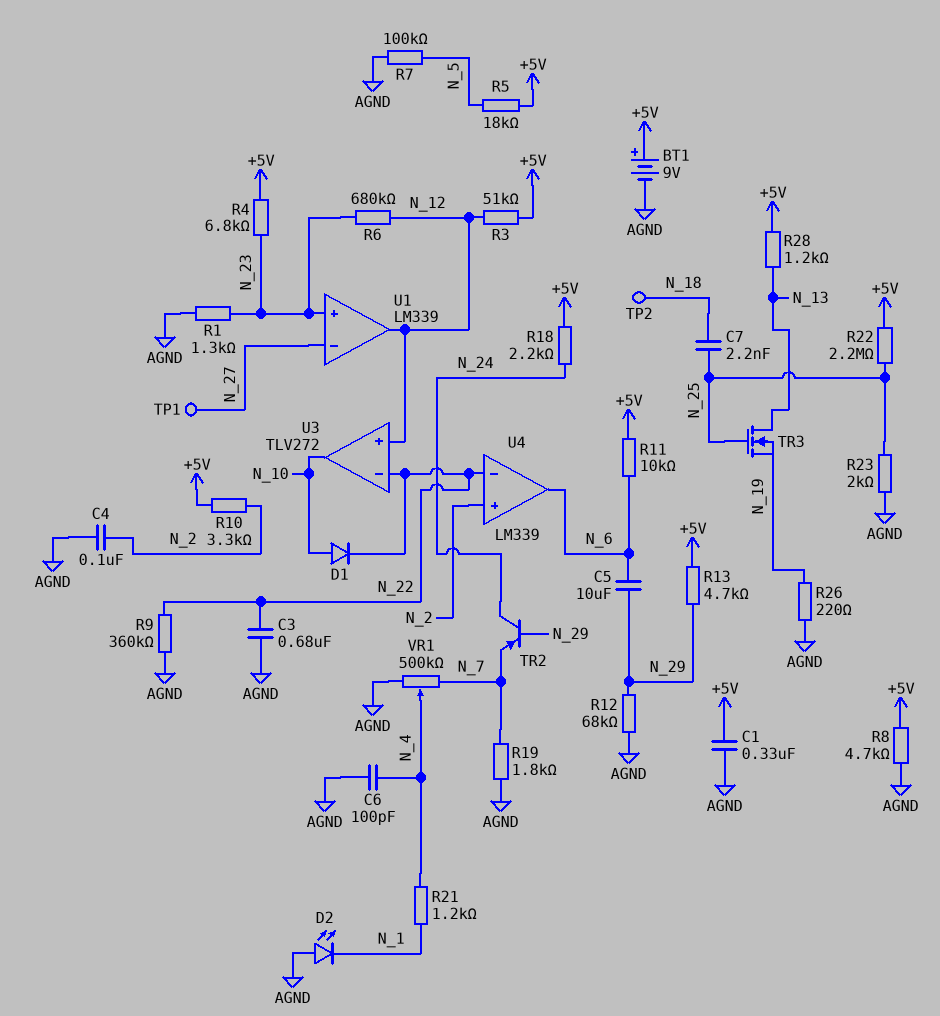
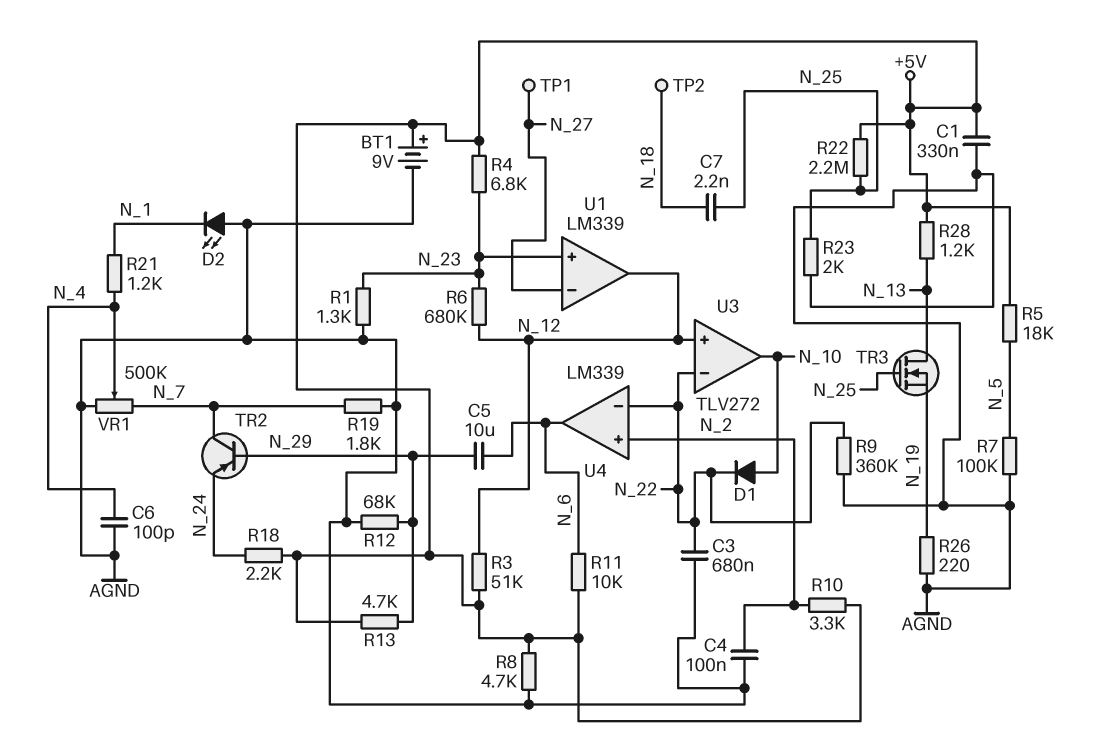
TR2: PNP (B N_29, C N_24, E N_7) -> PNP (B N_29, C N_7, E N_24)

